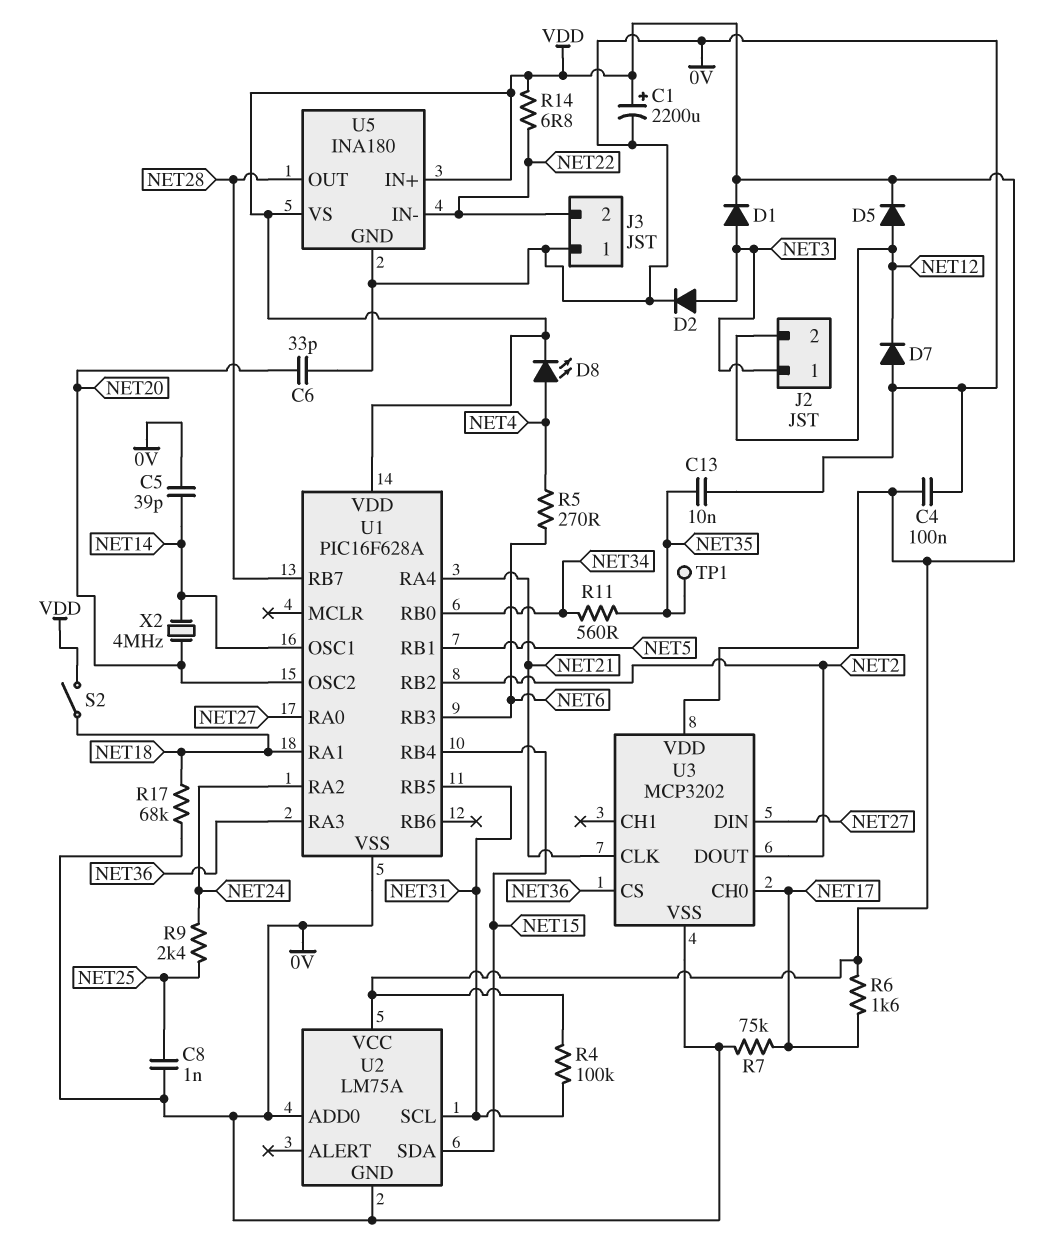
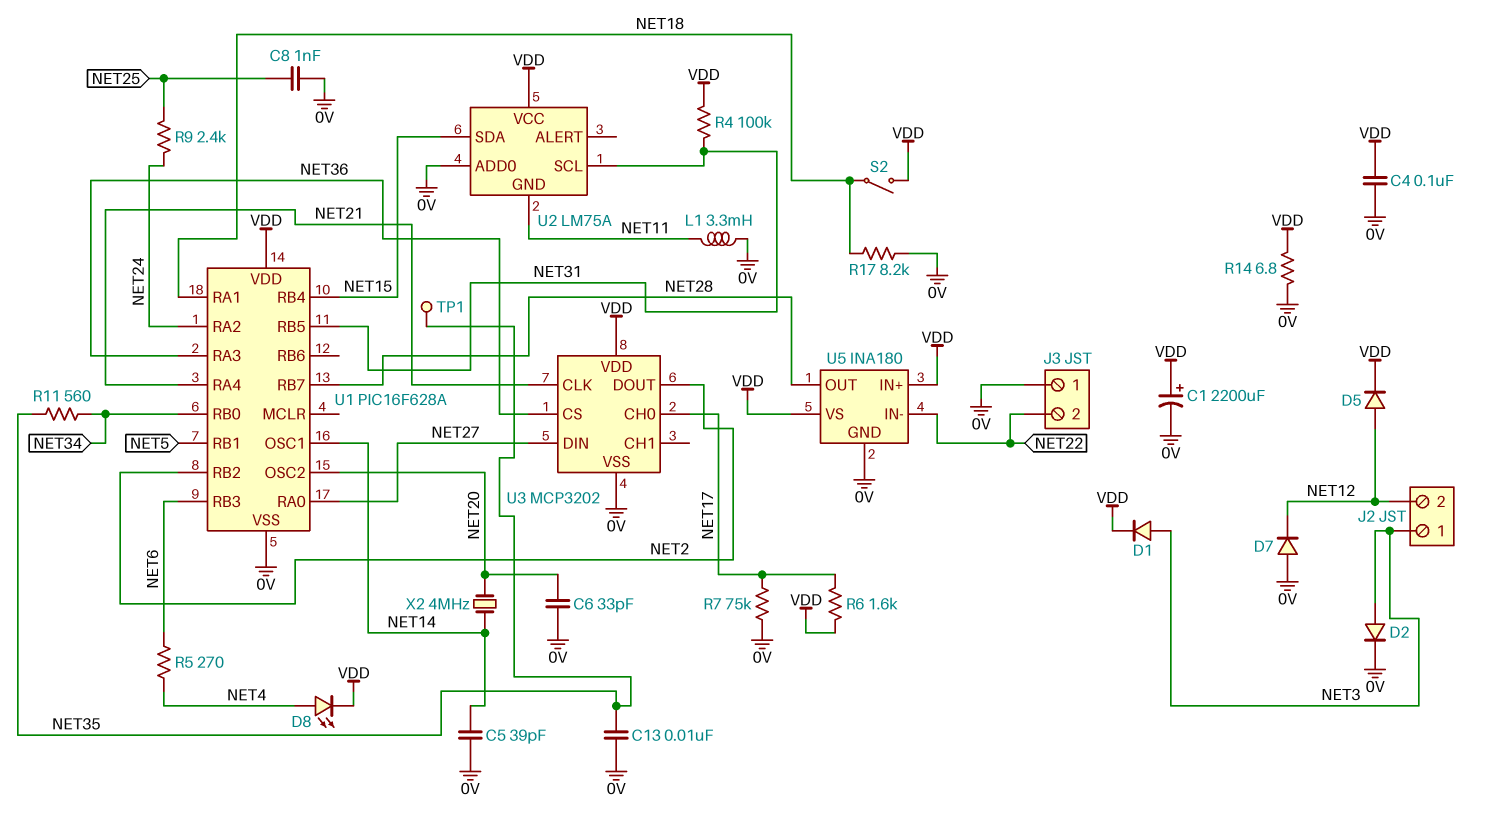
L1: none -> 3.3mH (0V, NET11)
R14: 6.8 (NET22, VDD) -> 6.8 (0V, VDD)
R17: 68k (0V, NET18) -> 8.2k (0V, NET18)
U2 pin GND: 0V -> NET11

